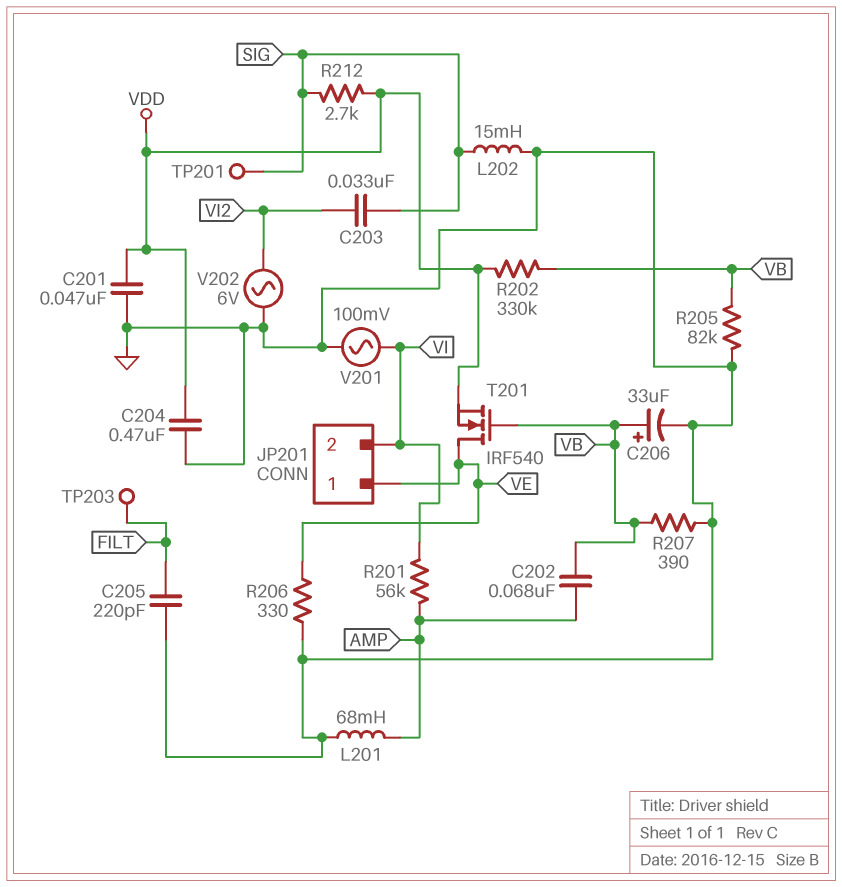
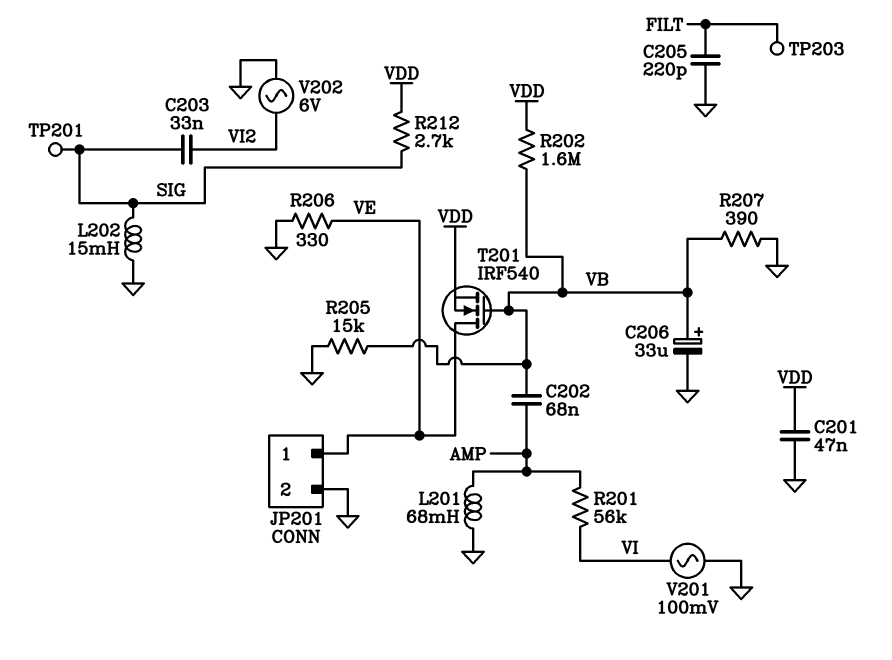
C204: 470nF (GND, VDD) -> none
JP201 pin 2: VI -> GND
R202: 330k (VB, VDD) -> 1.6M (VB, VDD)
R205: 82k (GND, VB) -> 15k (GND, VB)

